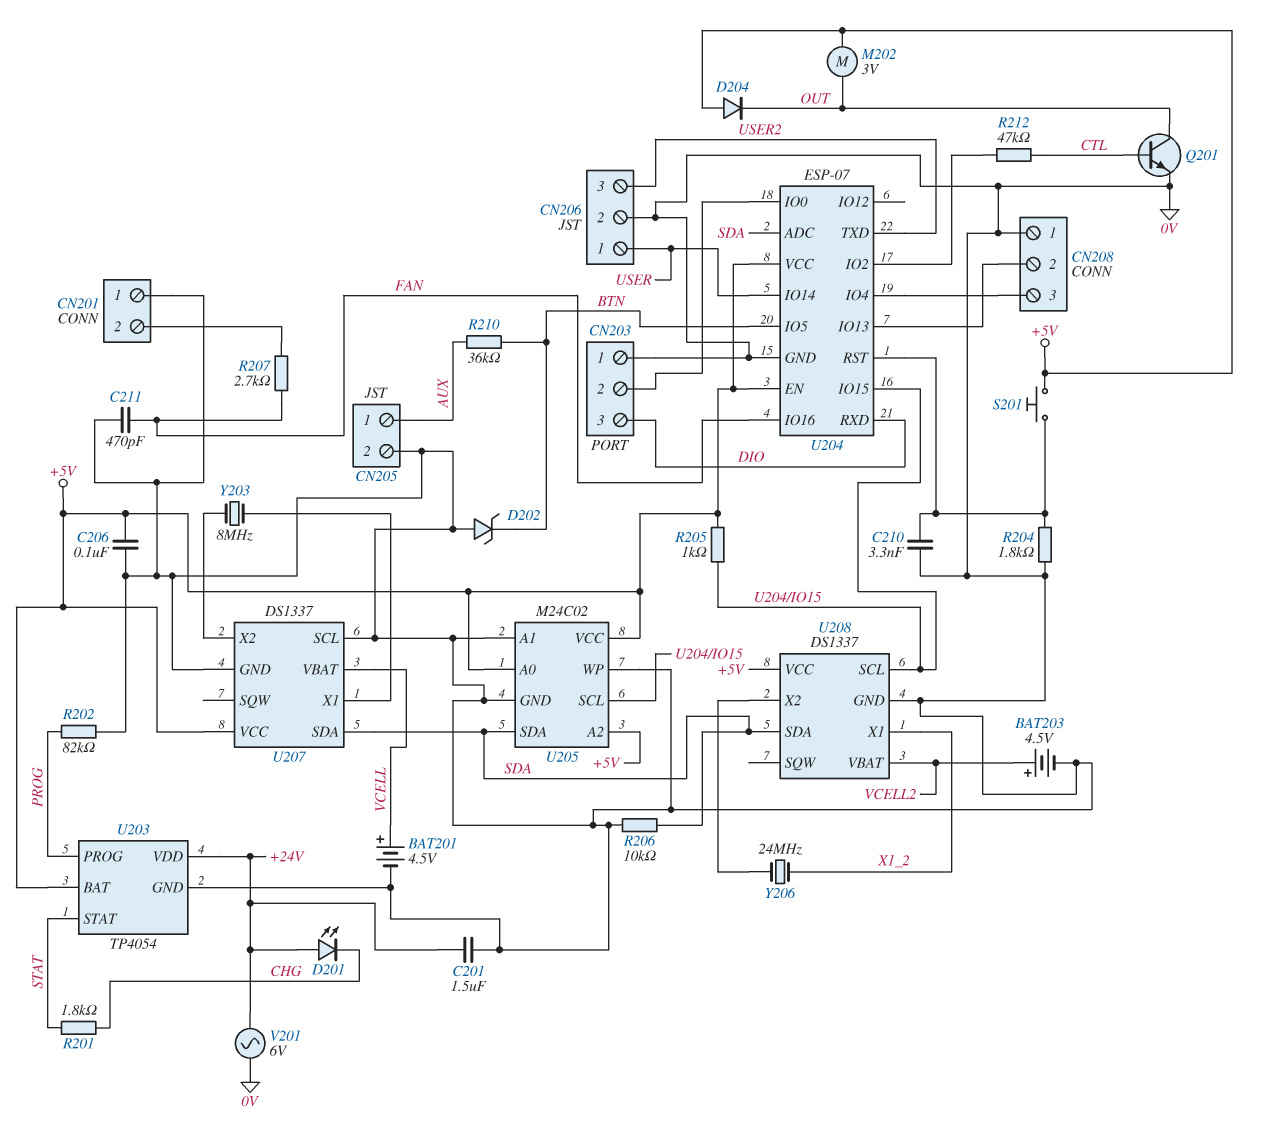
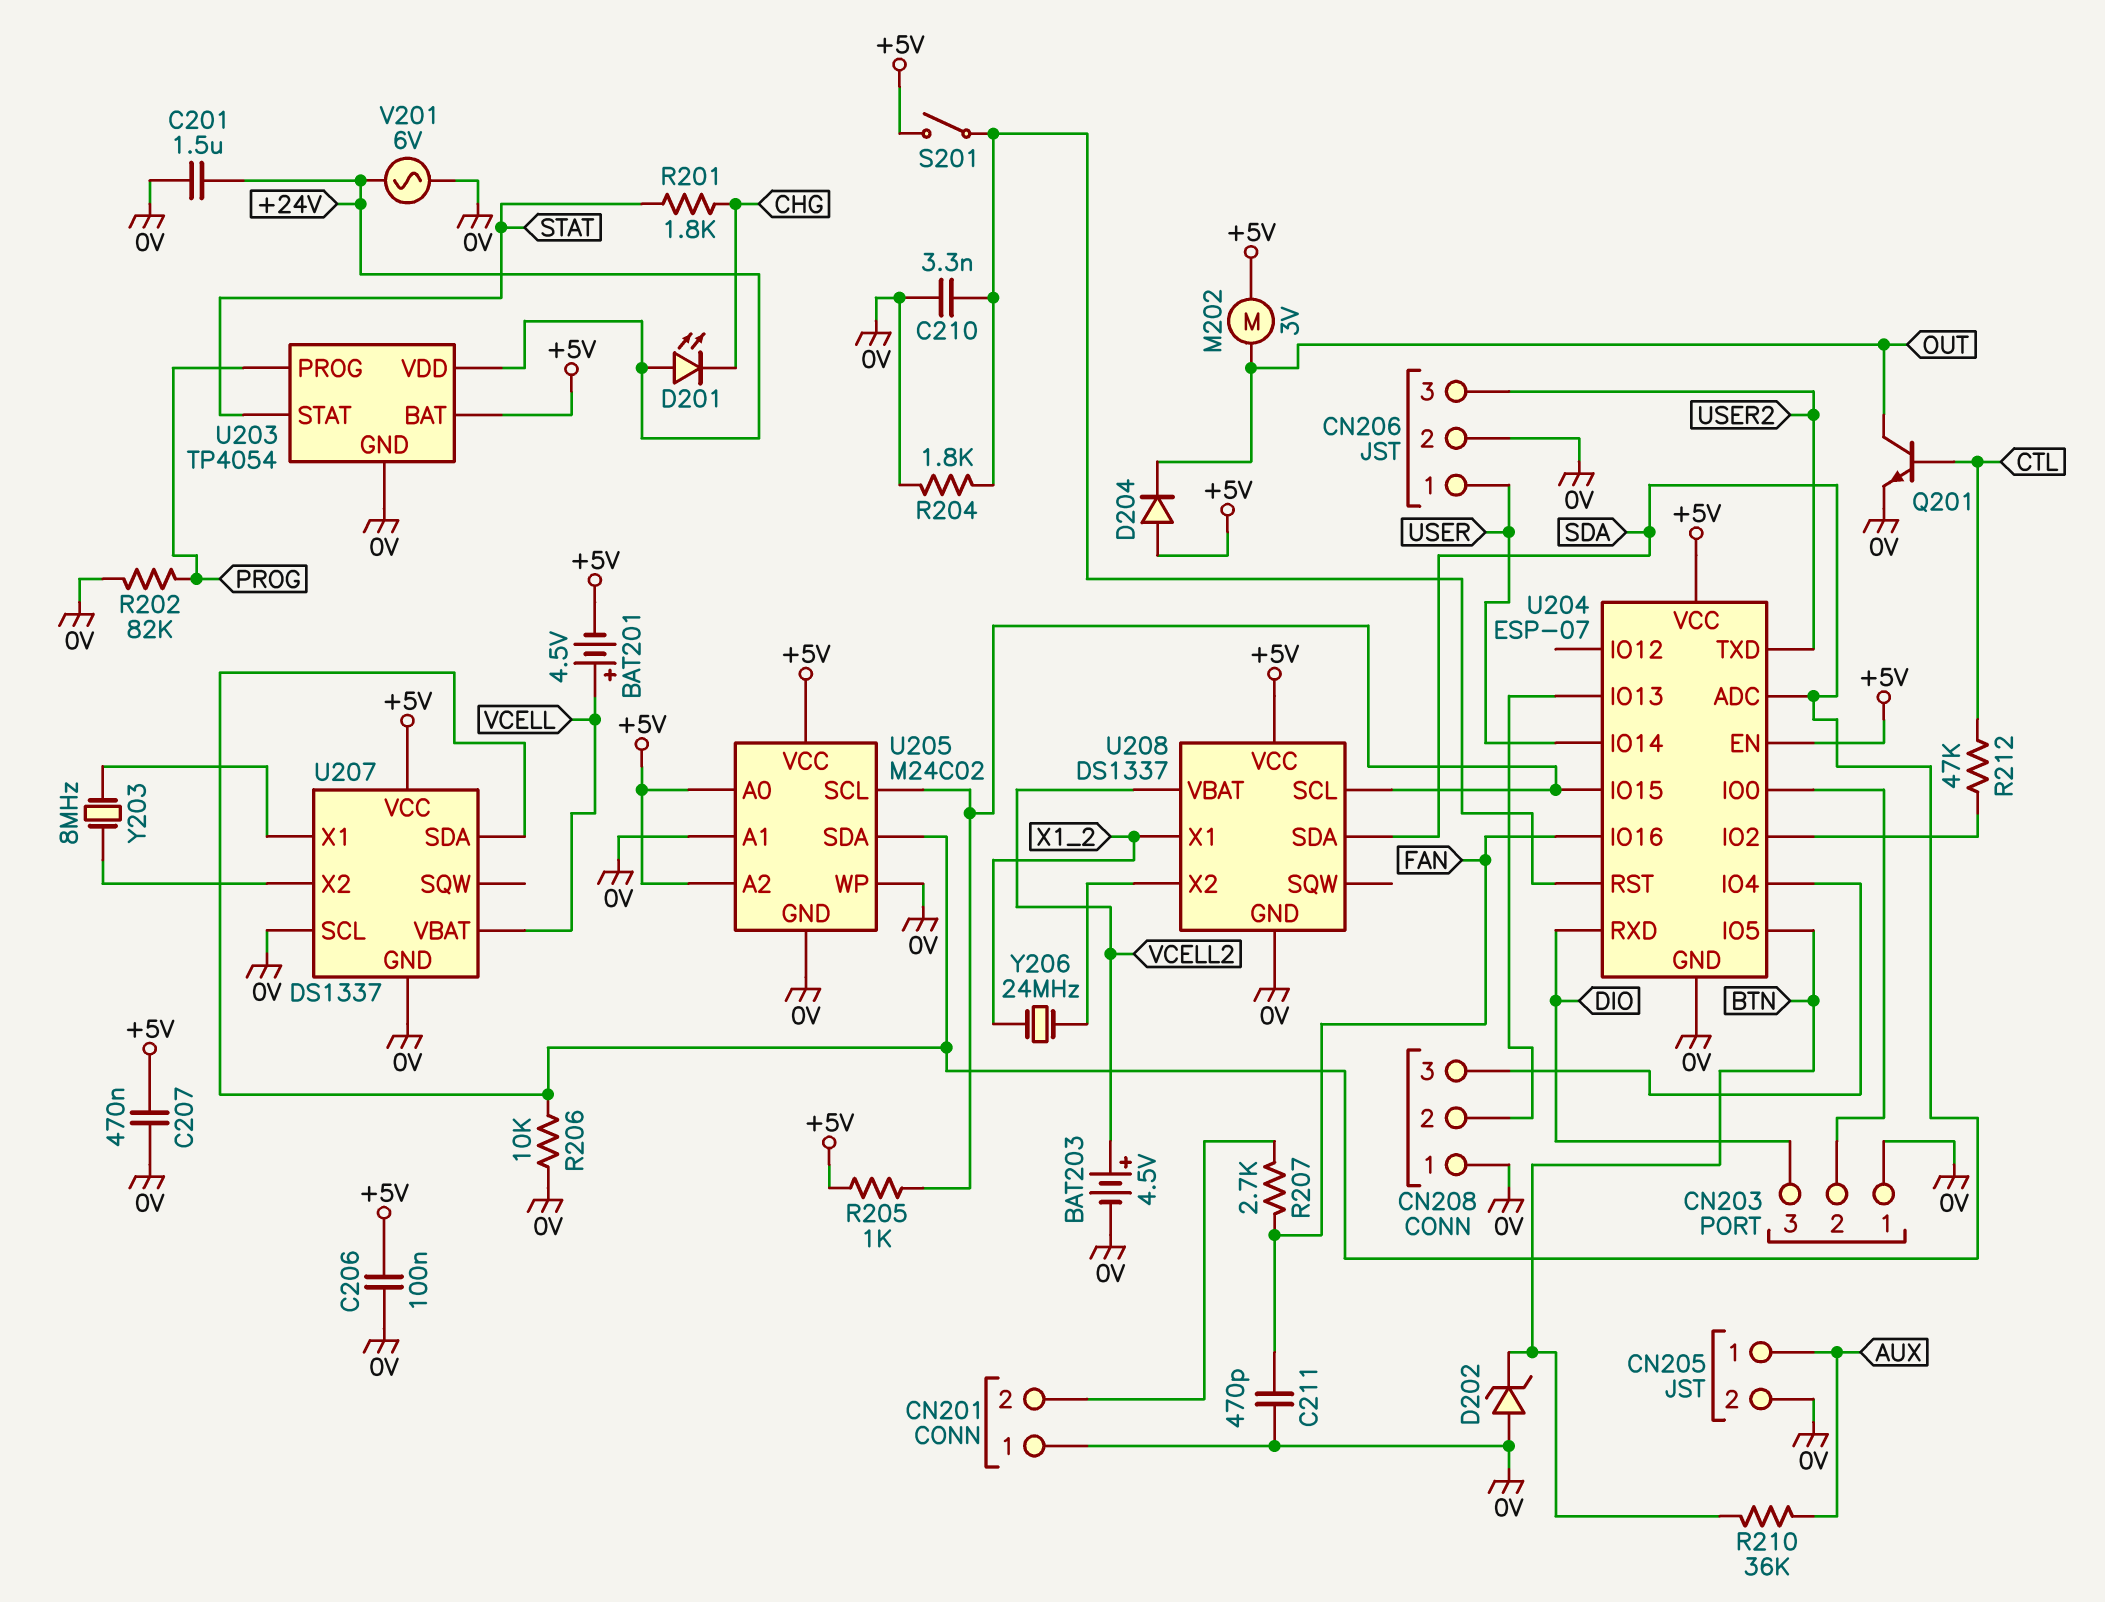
BAT201: 4.5V (plus VCELL, minus 0V) -> 4.5V (plus VCELL, minus +5V)
C207: none -> 470nF (+5V, 0V)
S201: button (+5V, U204/RST) -> switch (+5V, U204/RST)

